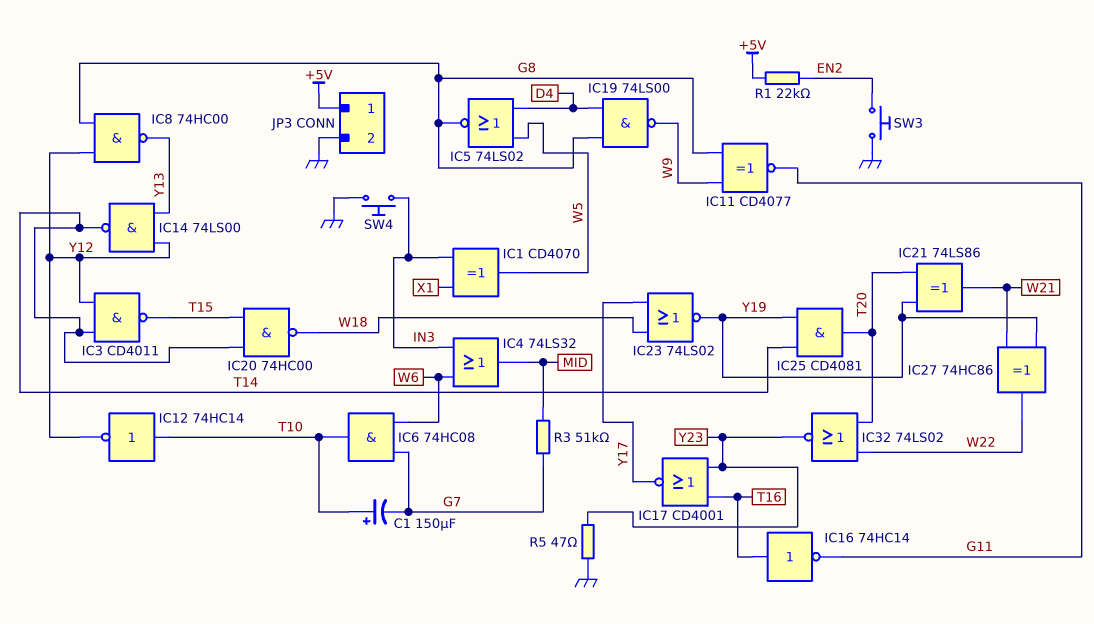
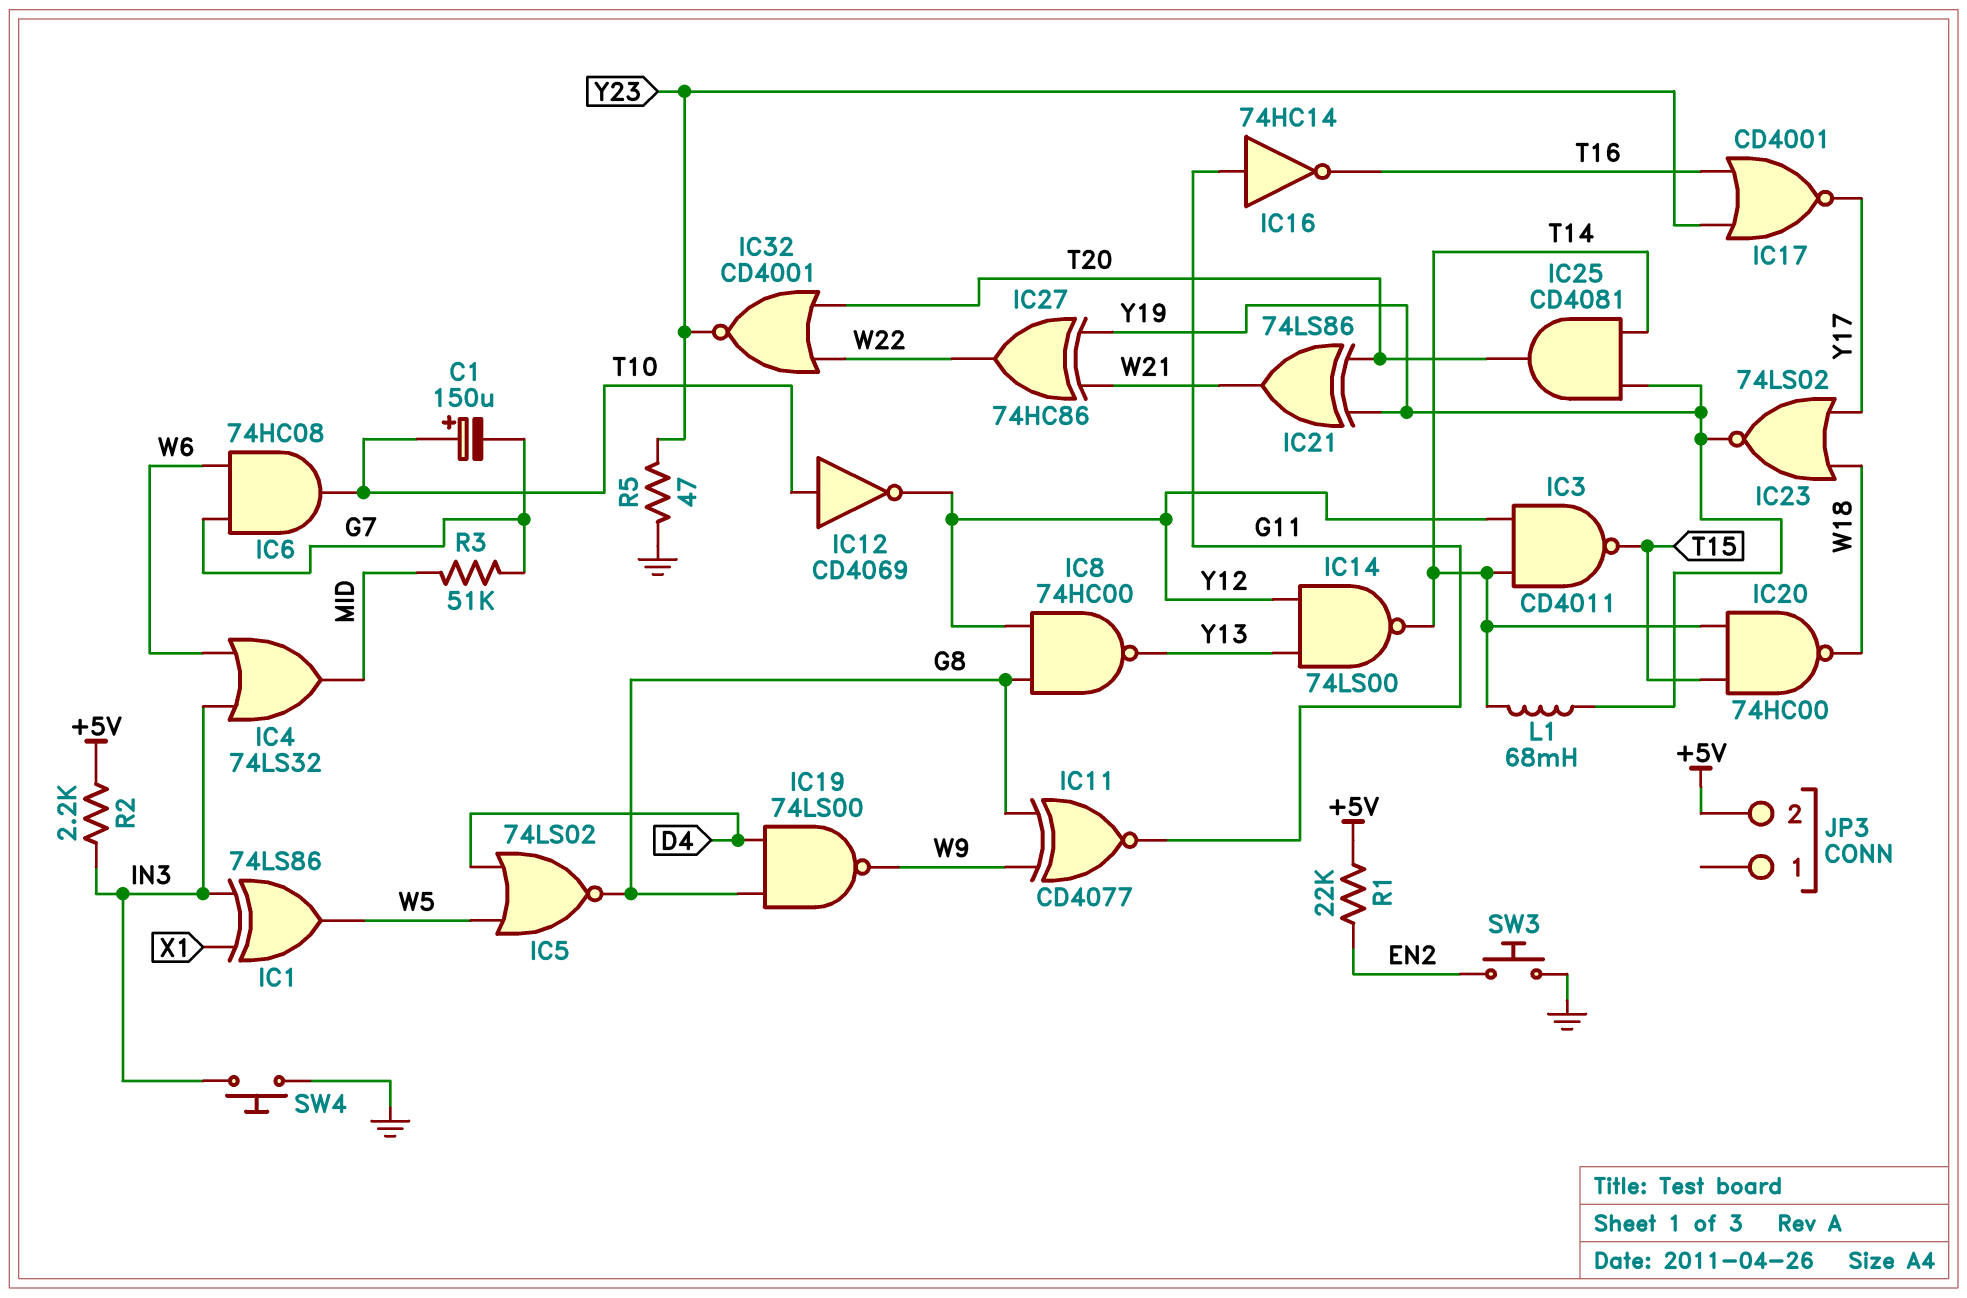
IC1: XOR CD4070 (in IN3, in X1, out W5) -> XOR 74LS86 (in IN3, in X1, out W5)
IC12: NOT 74HC14 (in T10, out Y12) -> NOT CD4069 (in T10, out Y12)
IC16: NOT 74HC14 (in T16, out G11) -> NOT 74HC14 (in G11, out T16)
IC32: NOR 74LS02 (in T20, in W22, out Y23) -> NOR CD4001 (in T20, in W22, out Y23)
JP3 pin 1: +5V -> none
JP3 pin 2: GND -> +5V
L1: none -> 68mH (T14, Y19)
R2: none -> 2.2k (+5V, IN3)

